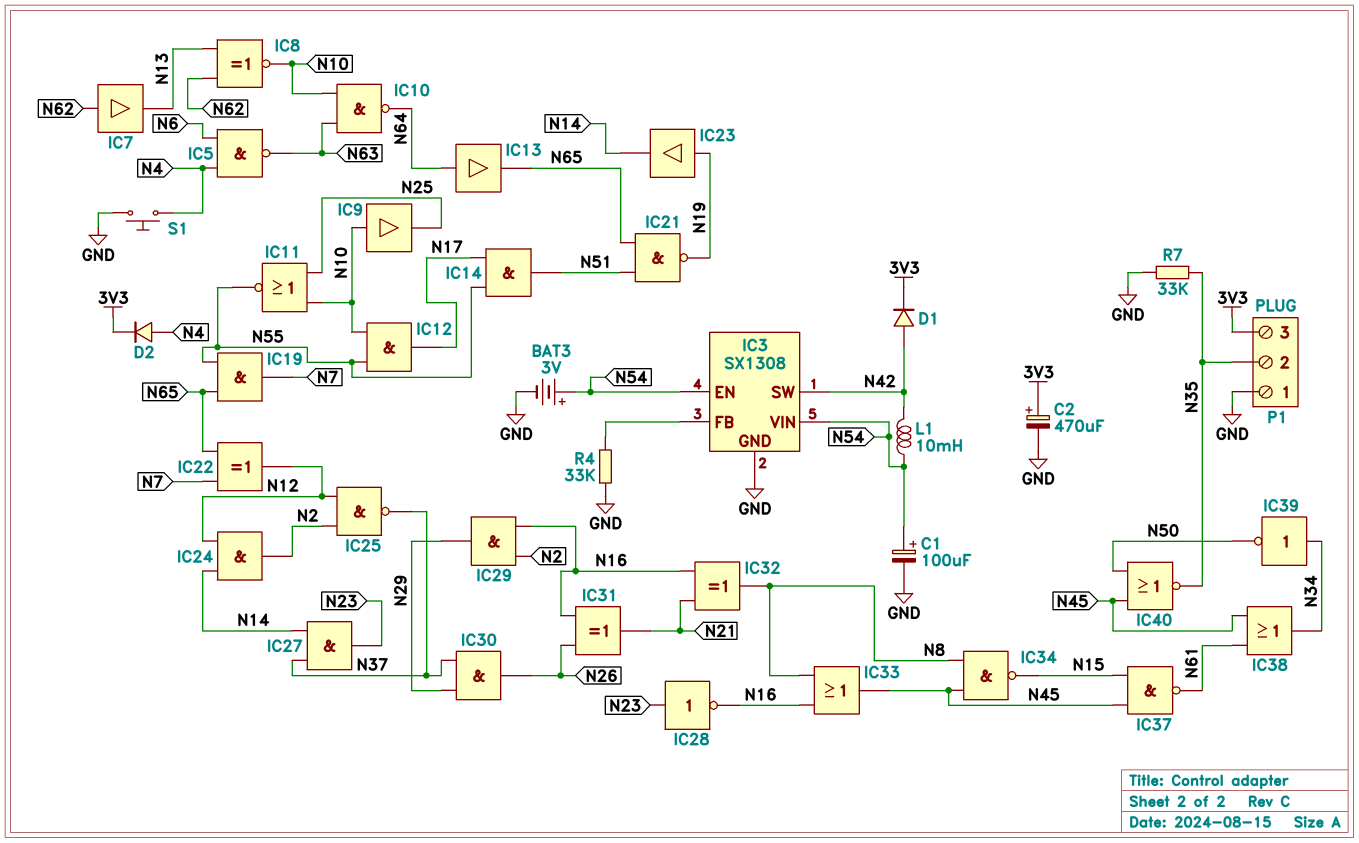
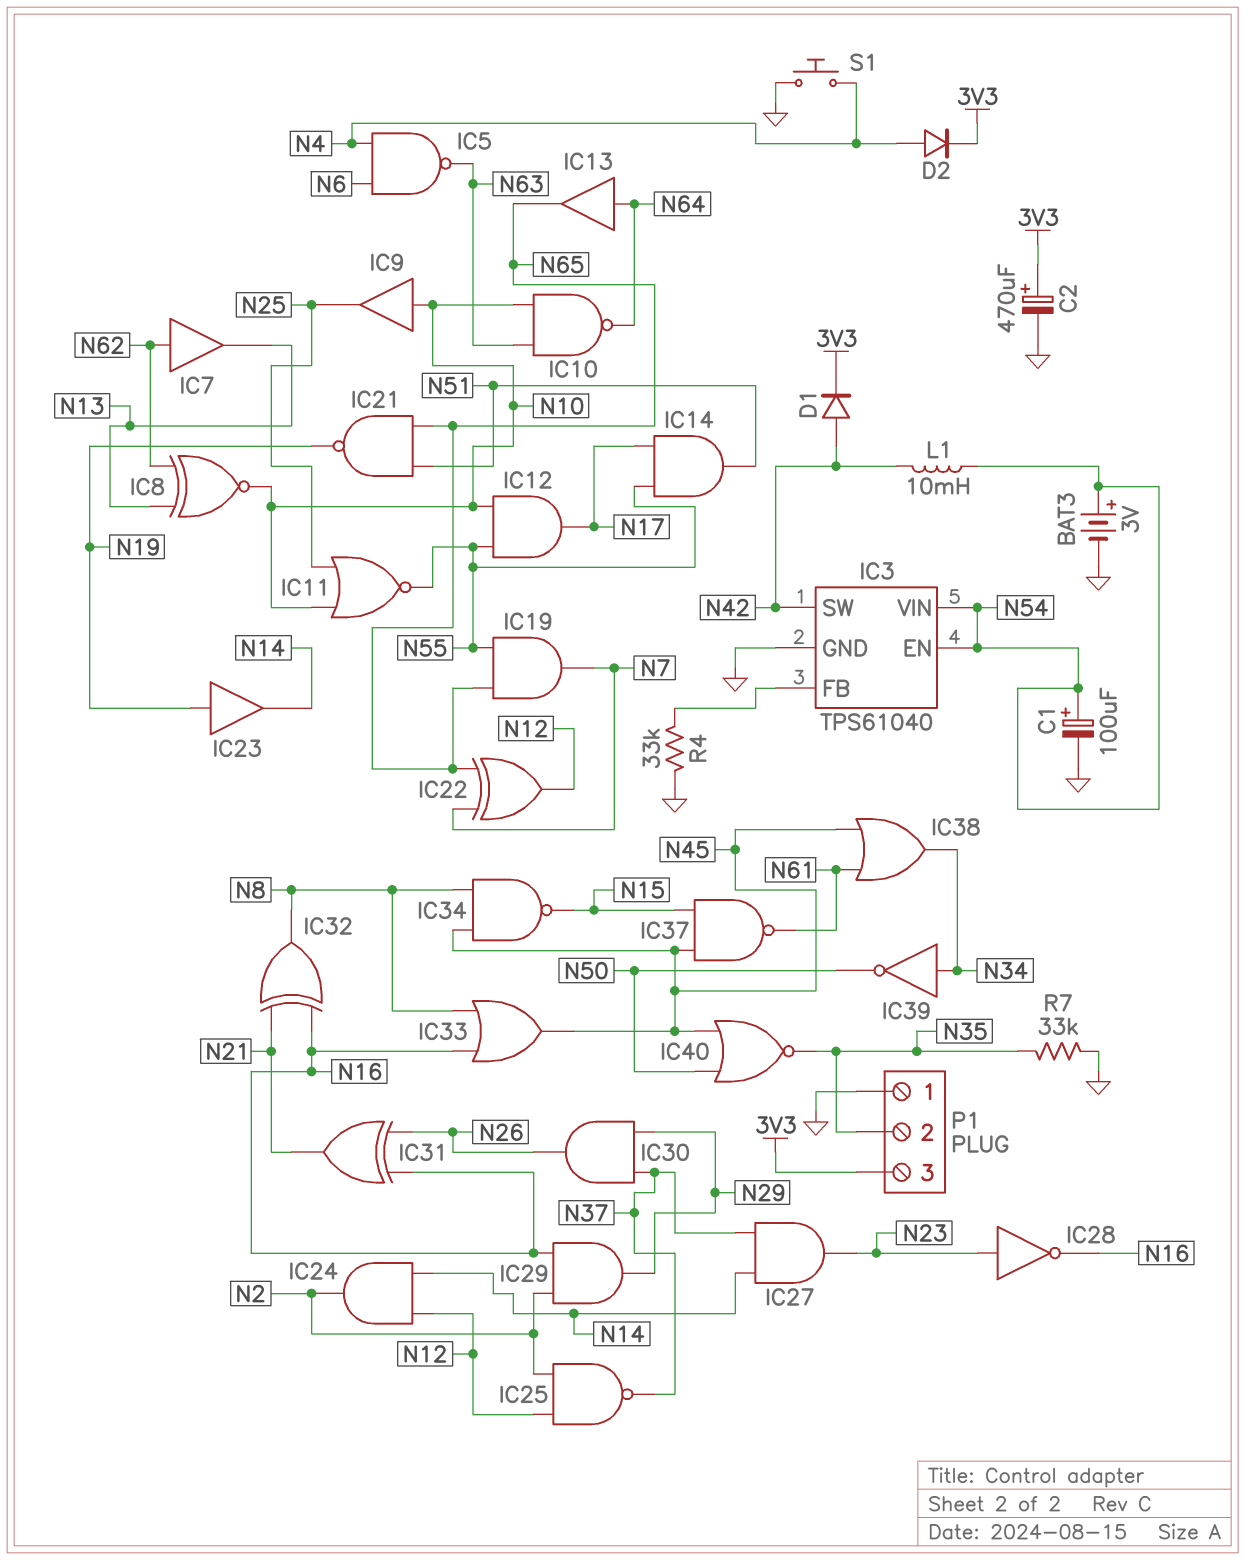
IC3: SX1308 -> TPS61040

